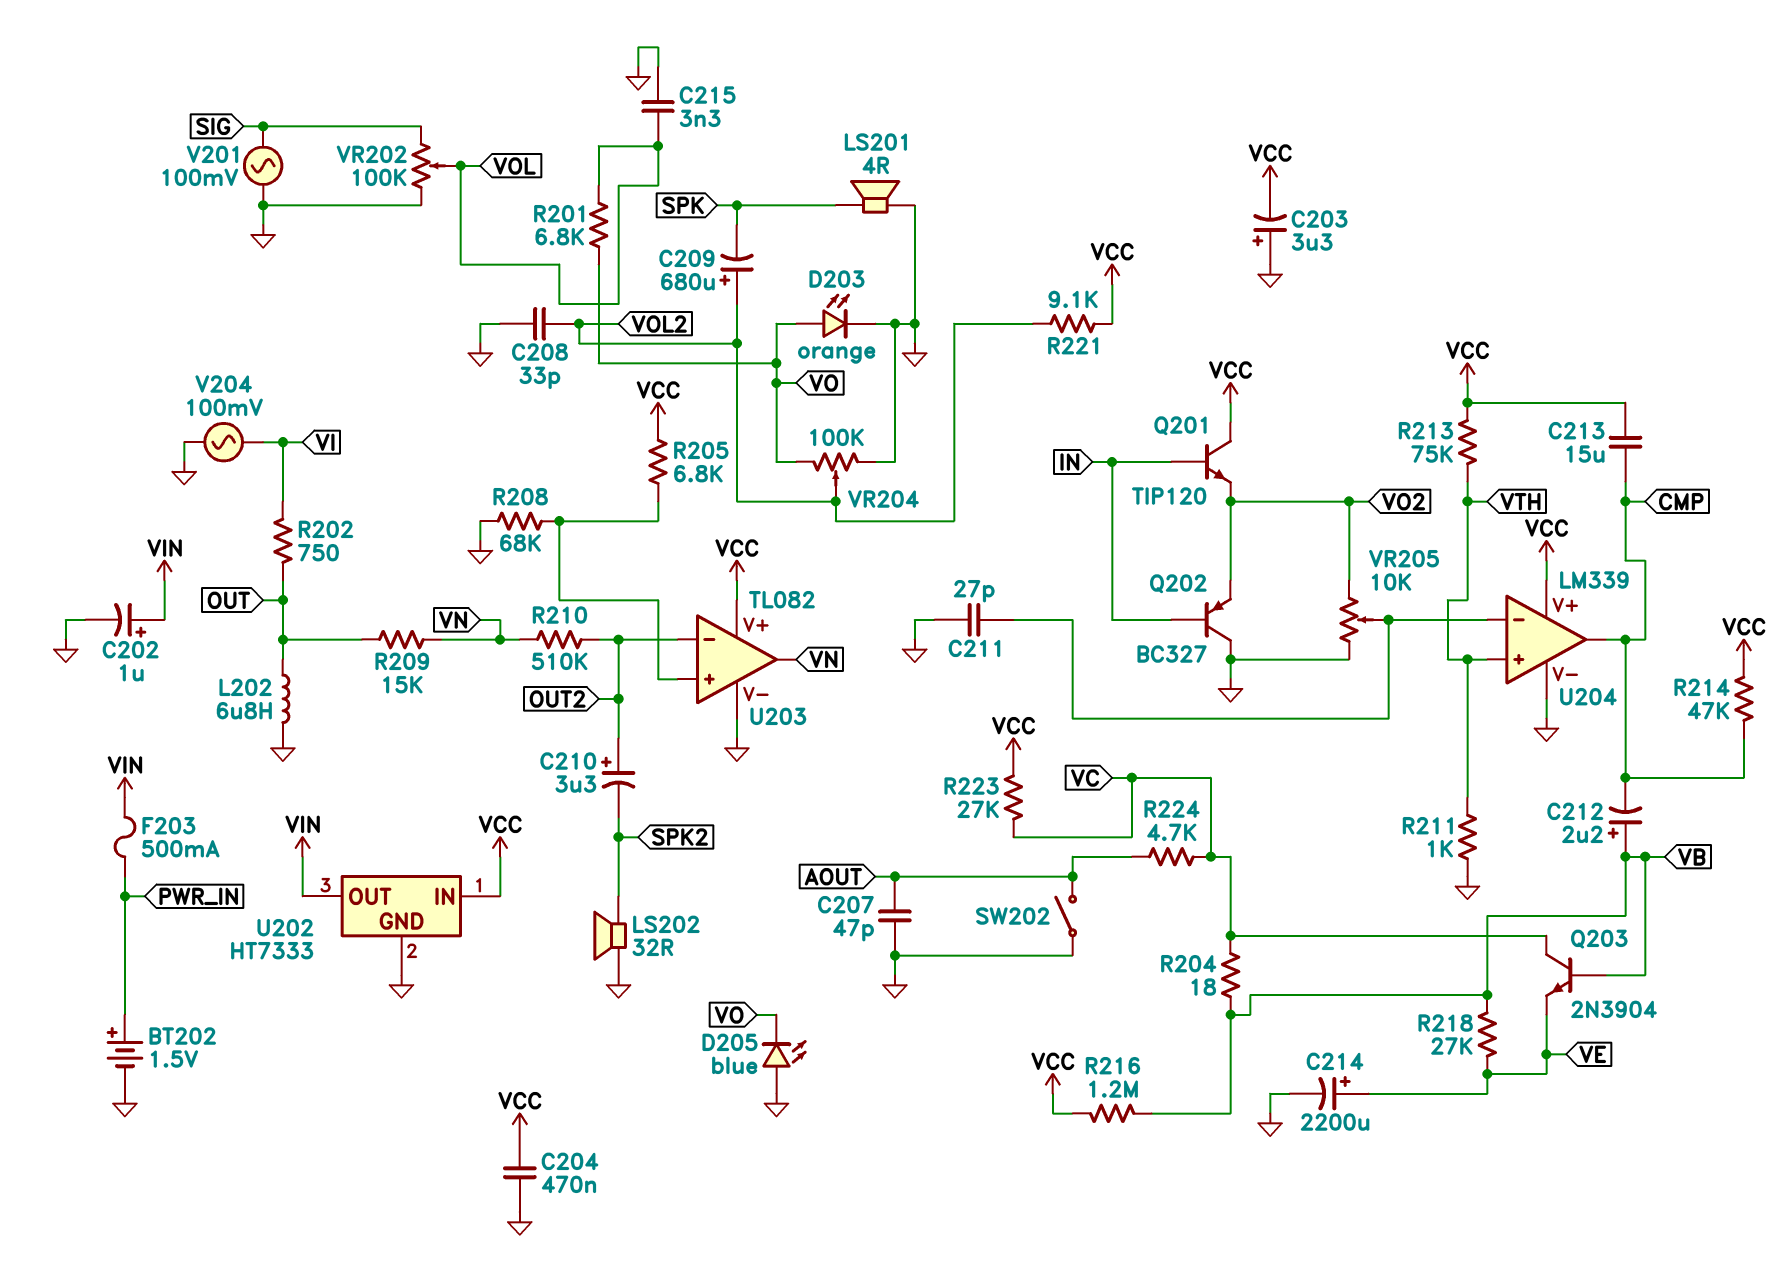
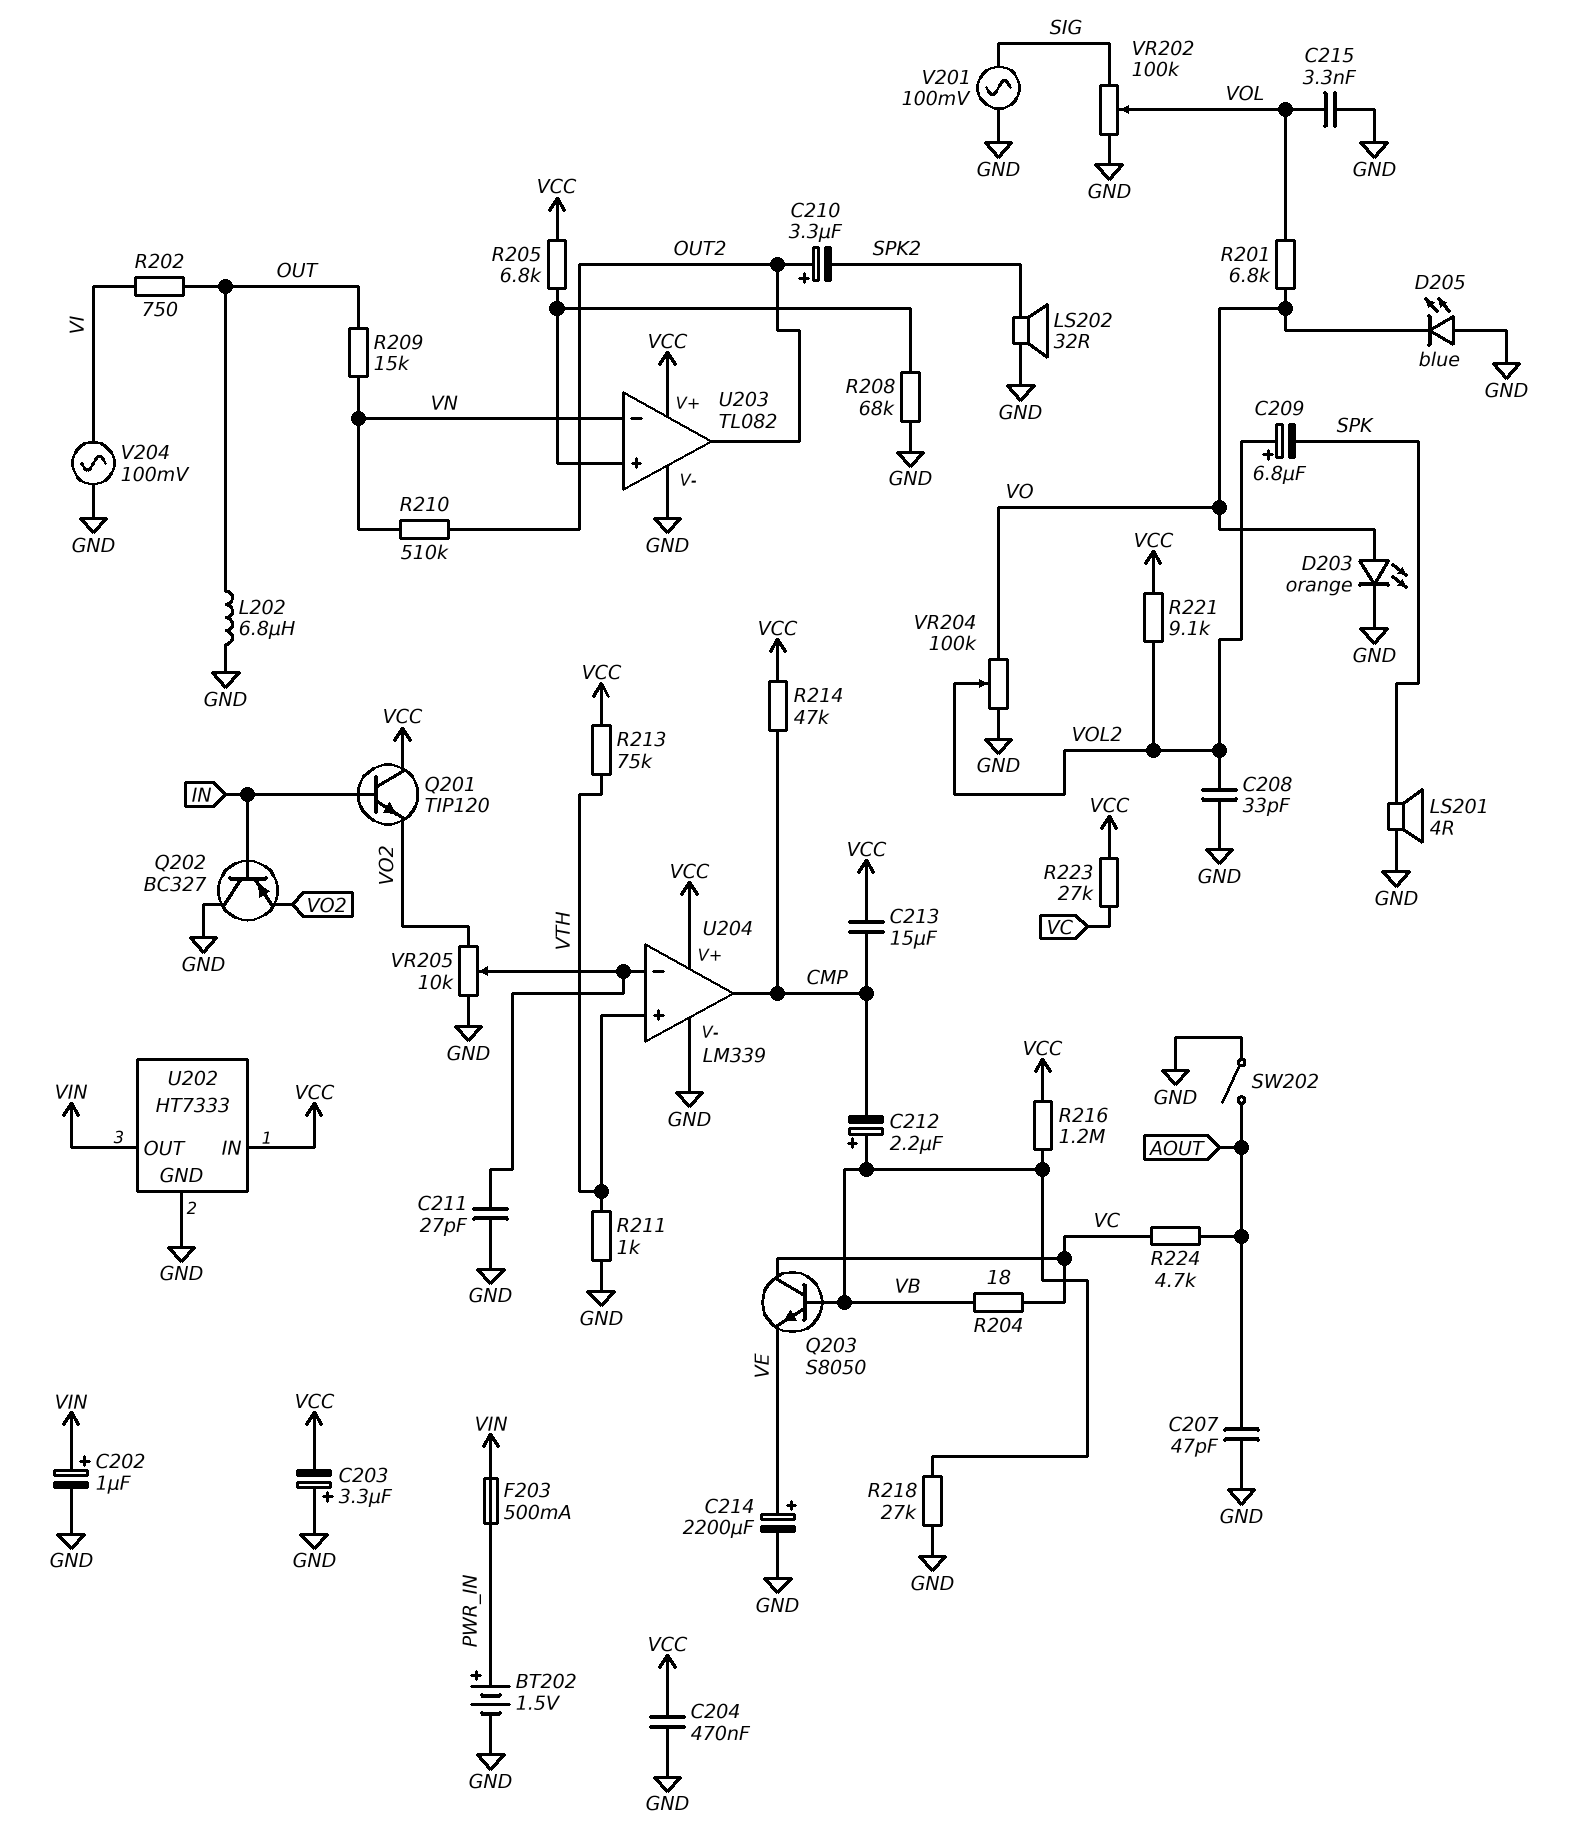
C209: 680uF (plus VOL2, minus SPK) -> 6.8uF (plus VOL2, minus SPK)
Q203: NPN 2N3904 (B VB, C VC, E VE) -> NPN S8050 (B VB, C VC, E VE)
R218: 27k (VB, VE) -> 27k (GND, VB)
U203 pin in-: OUT2 -> VN
U203 pin out: VN -> OUT2

